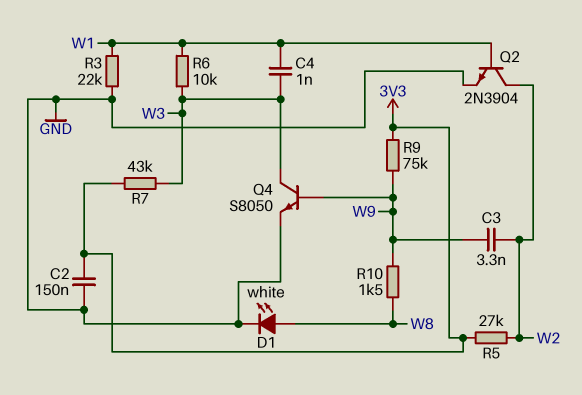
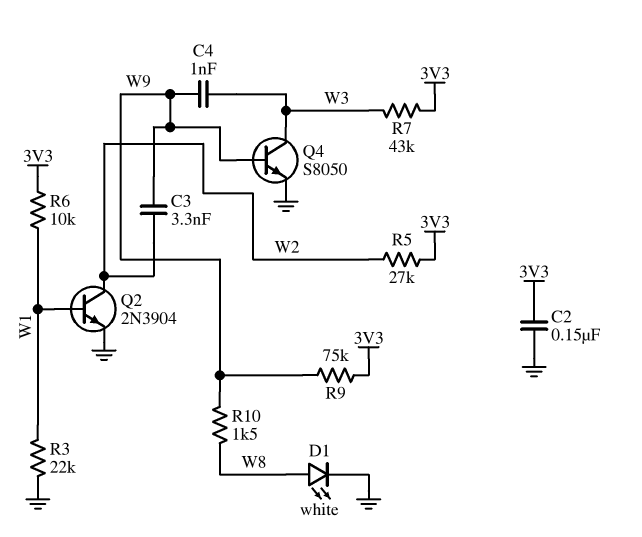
C4: 1nF (W1, W3) -> 1nF (W3, W9)
R6: 10k (W1, W3) -> 10k (3V3, W1)

